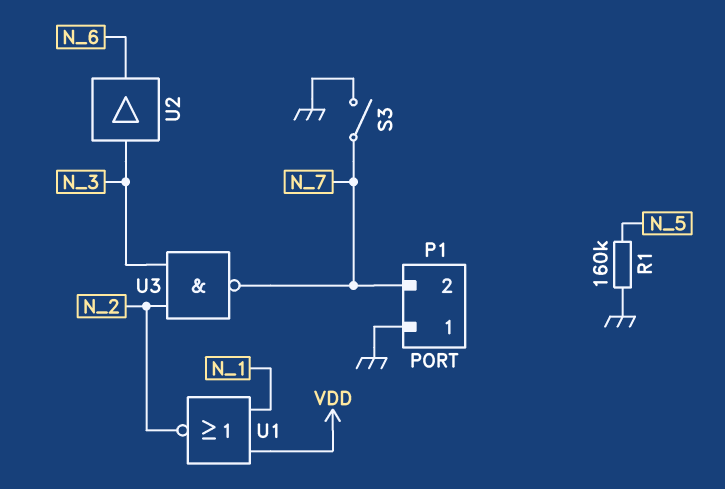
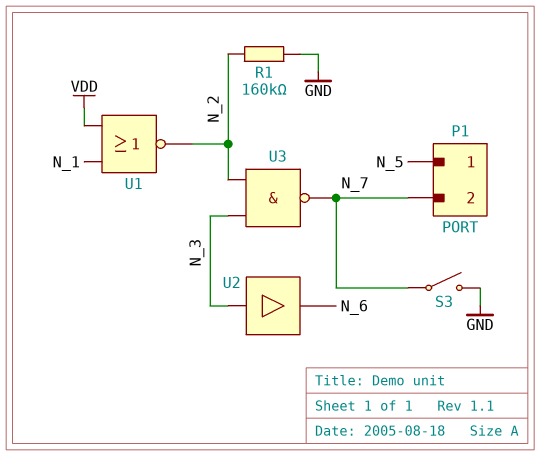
P1 pin 1: GND -> N_5
R1: 160k (GND, N_5) -> 160k (GND, N_2)

